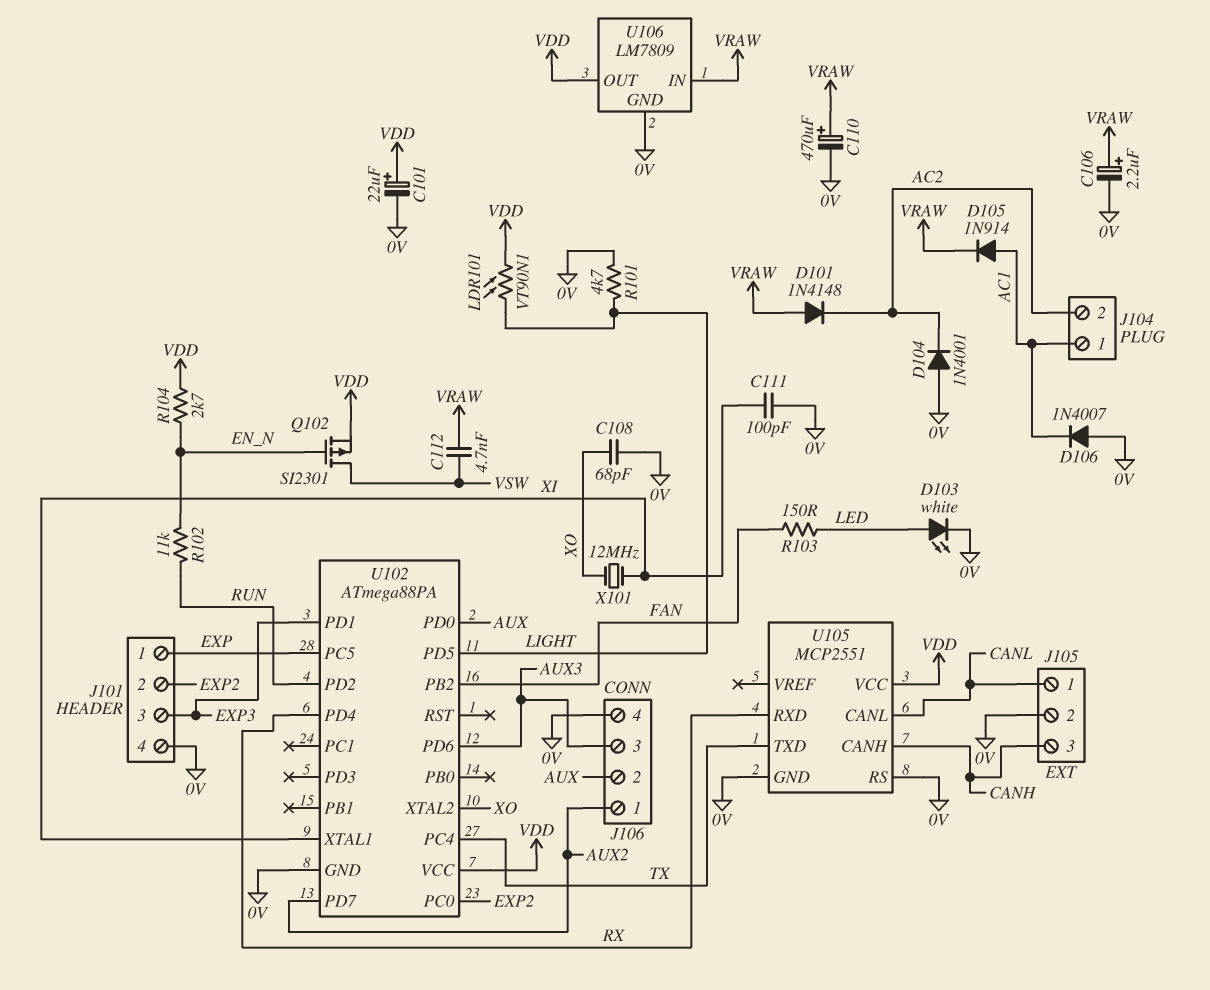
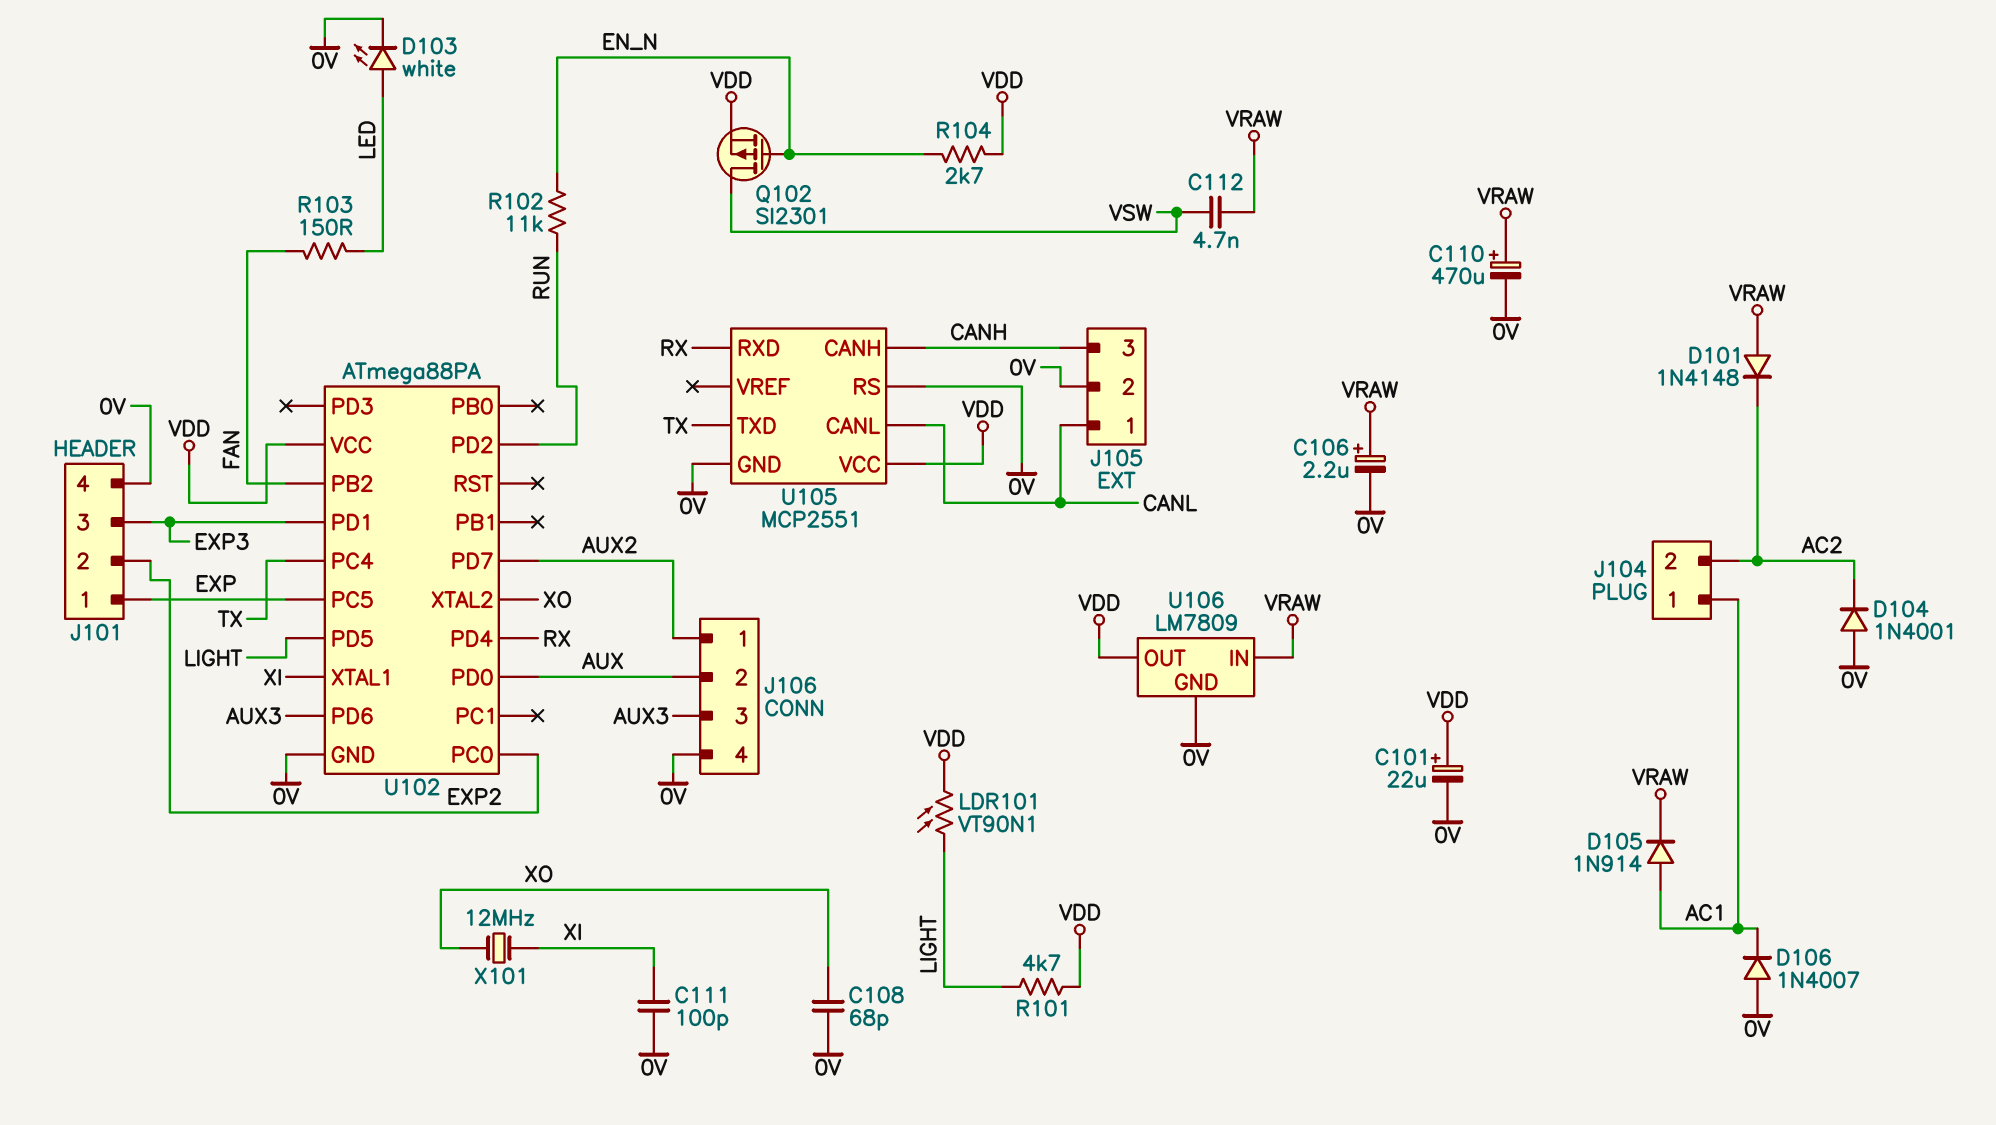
R101: 4.7k (0V, LIGHT) -> 4.7k (LIGHT, VDD)

